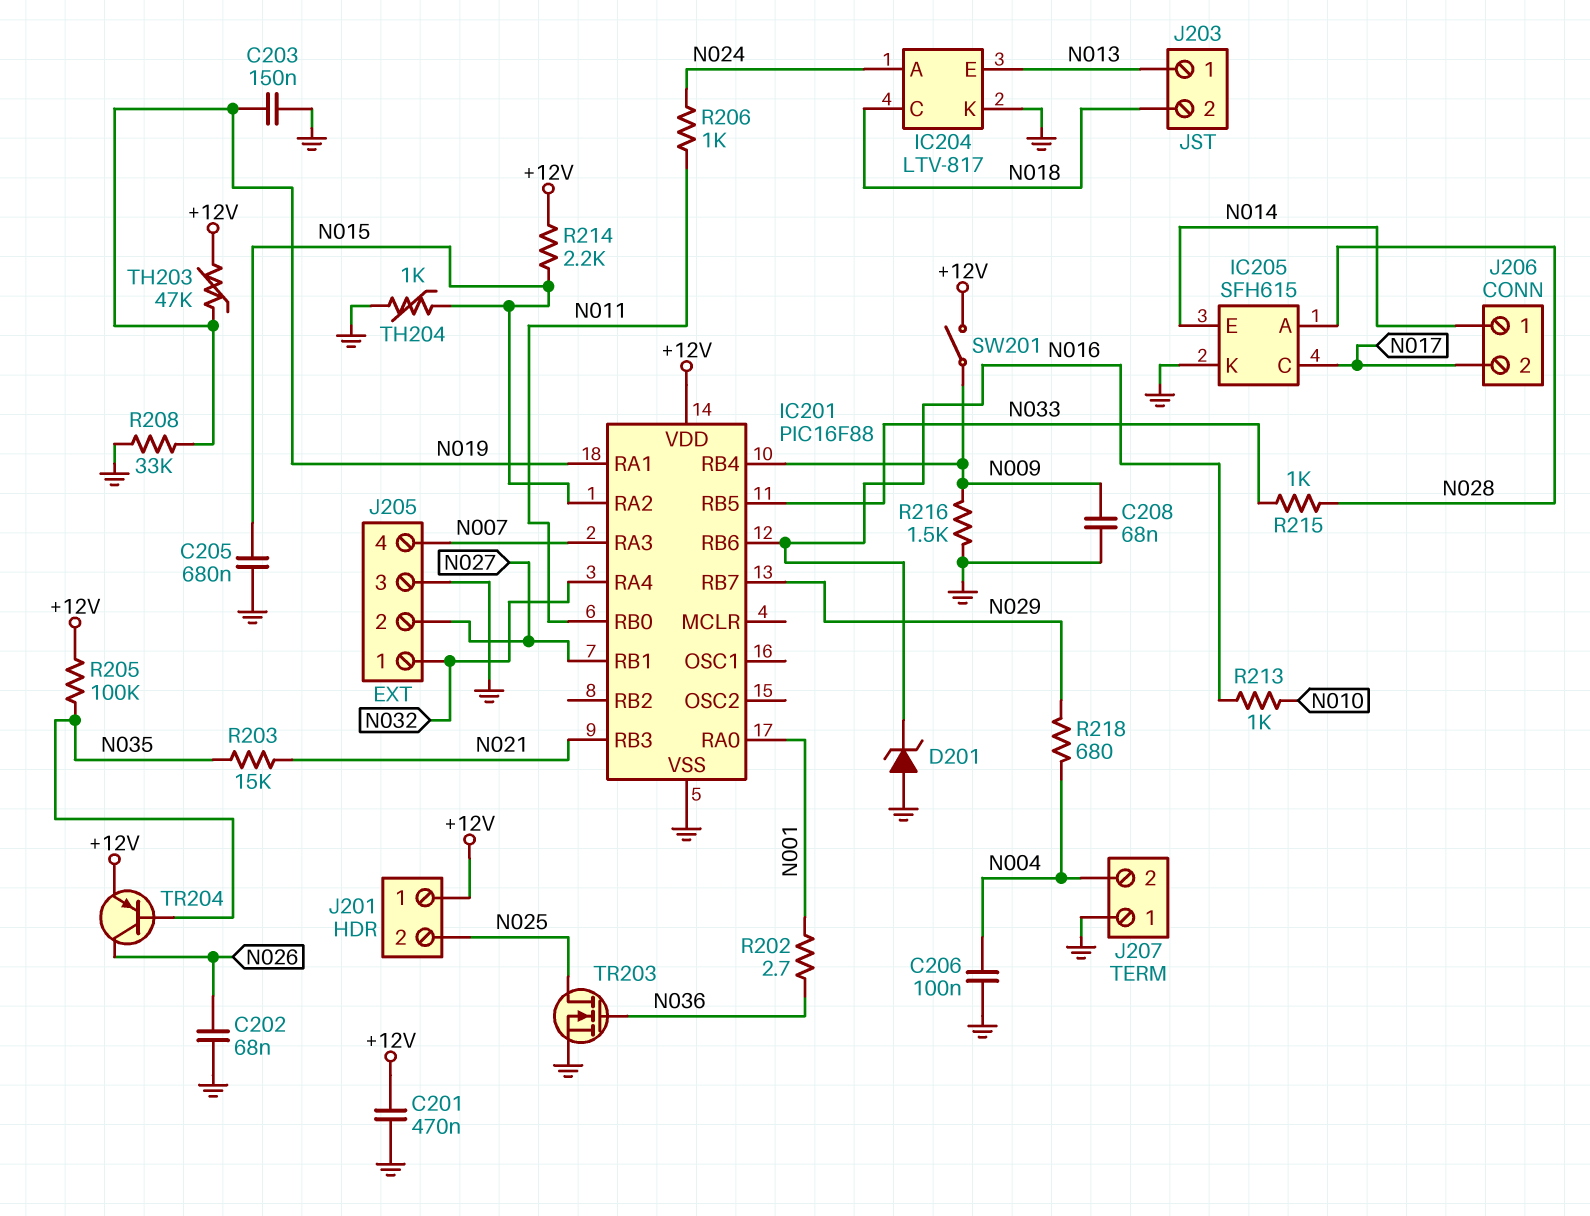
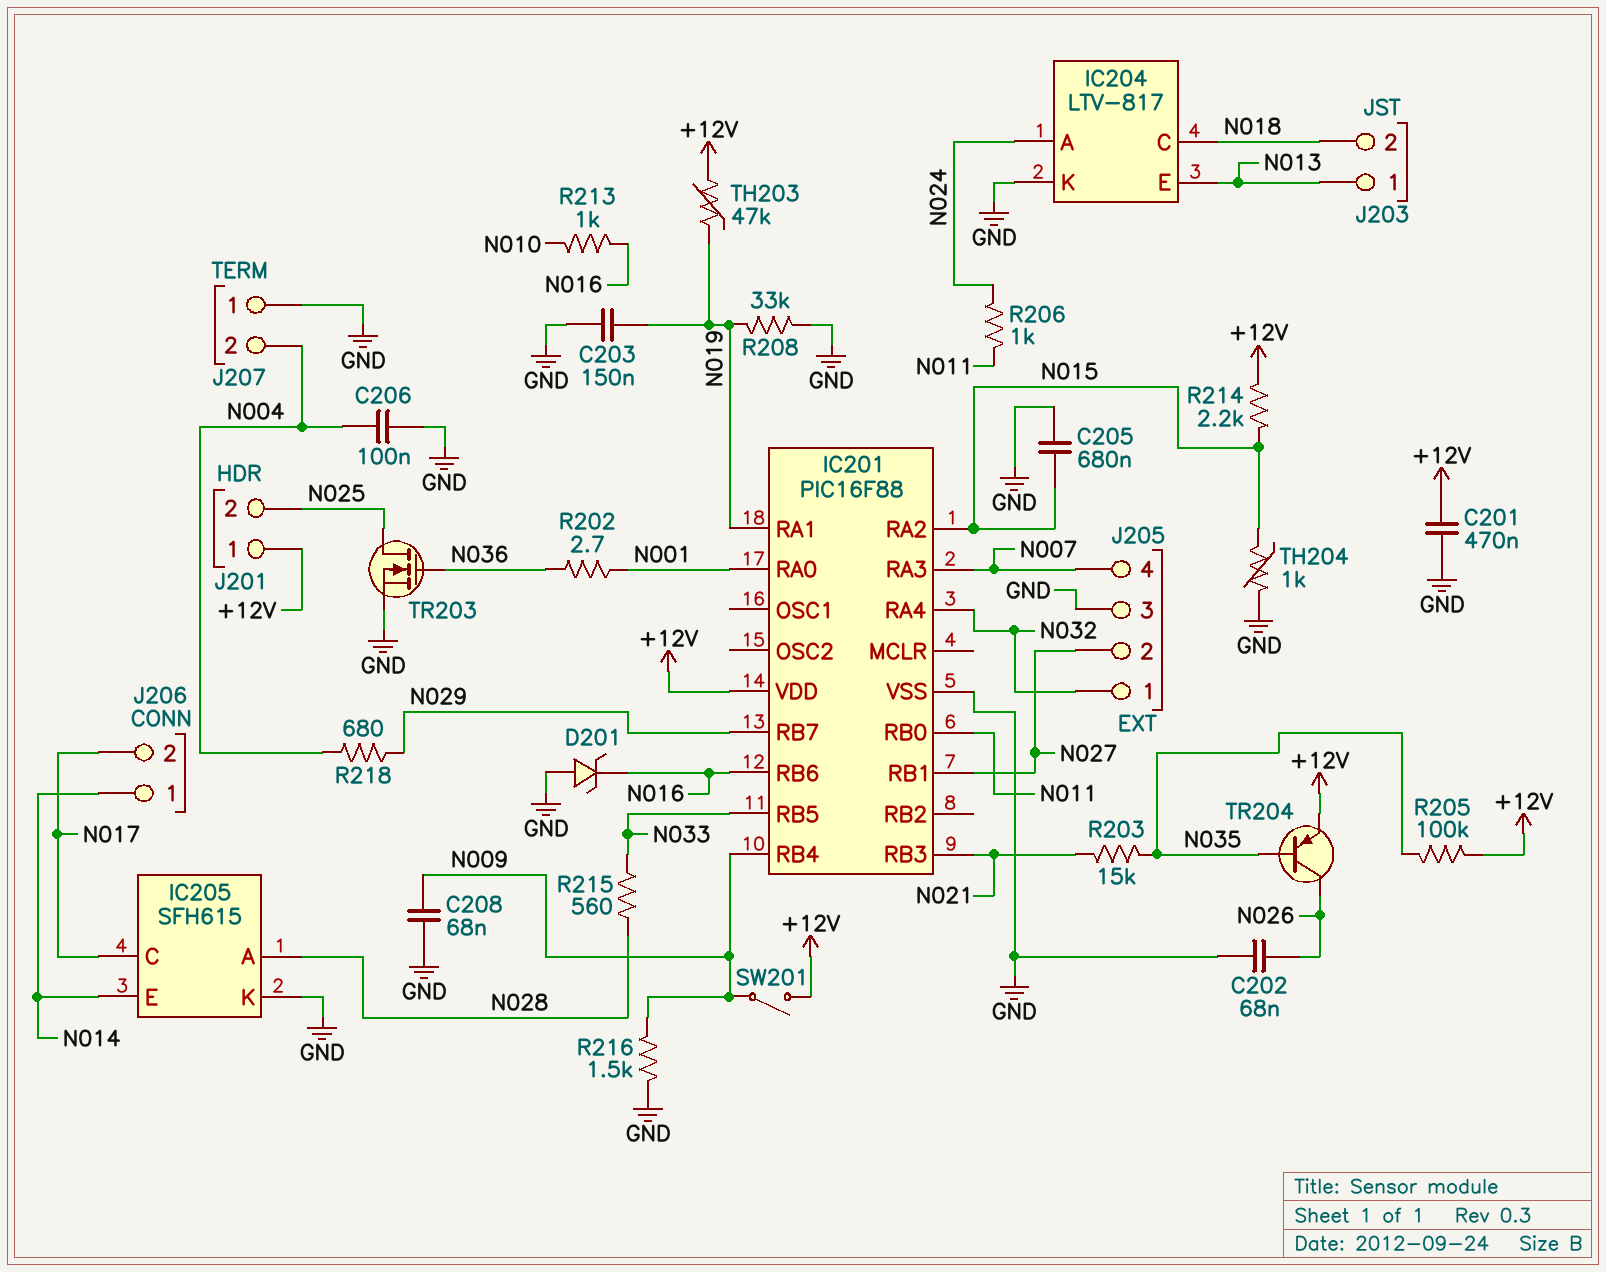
R215: 1k (N028, N033) -> 560 (N028, N033)

